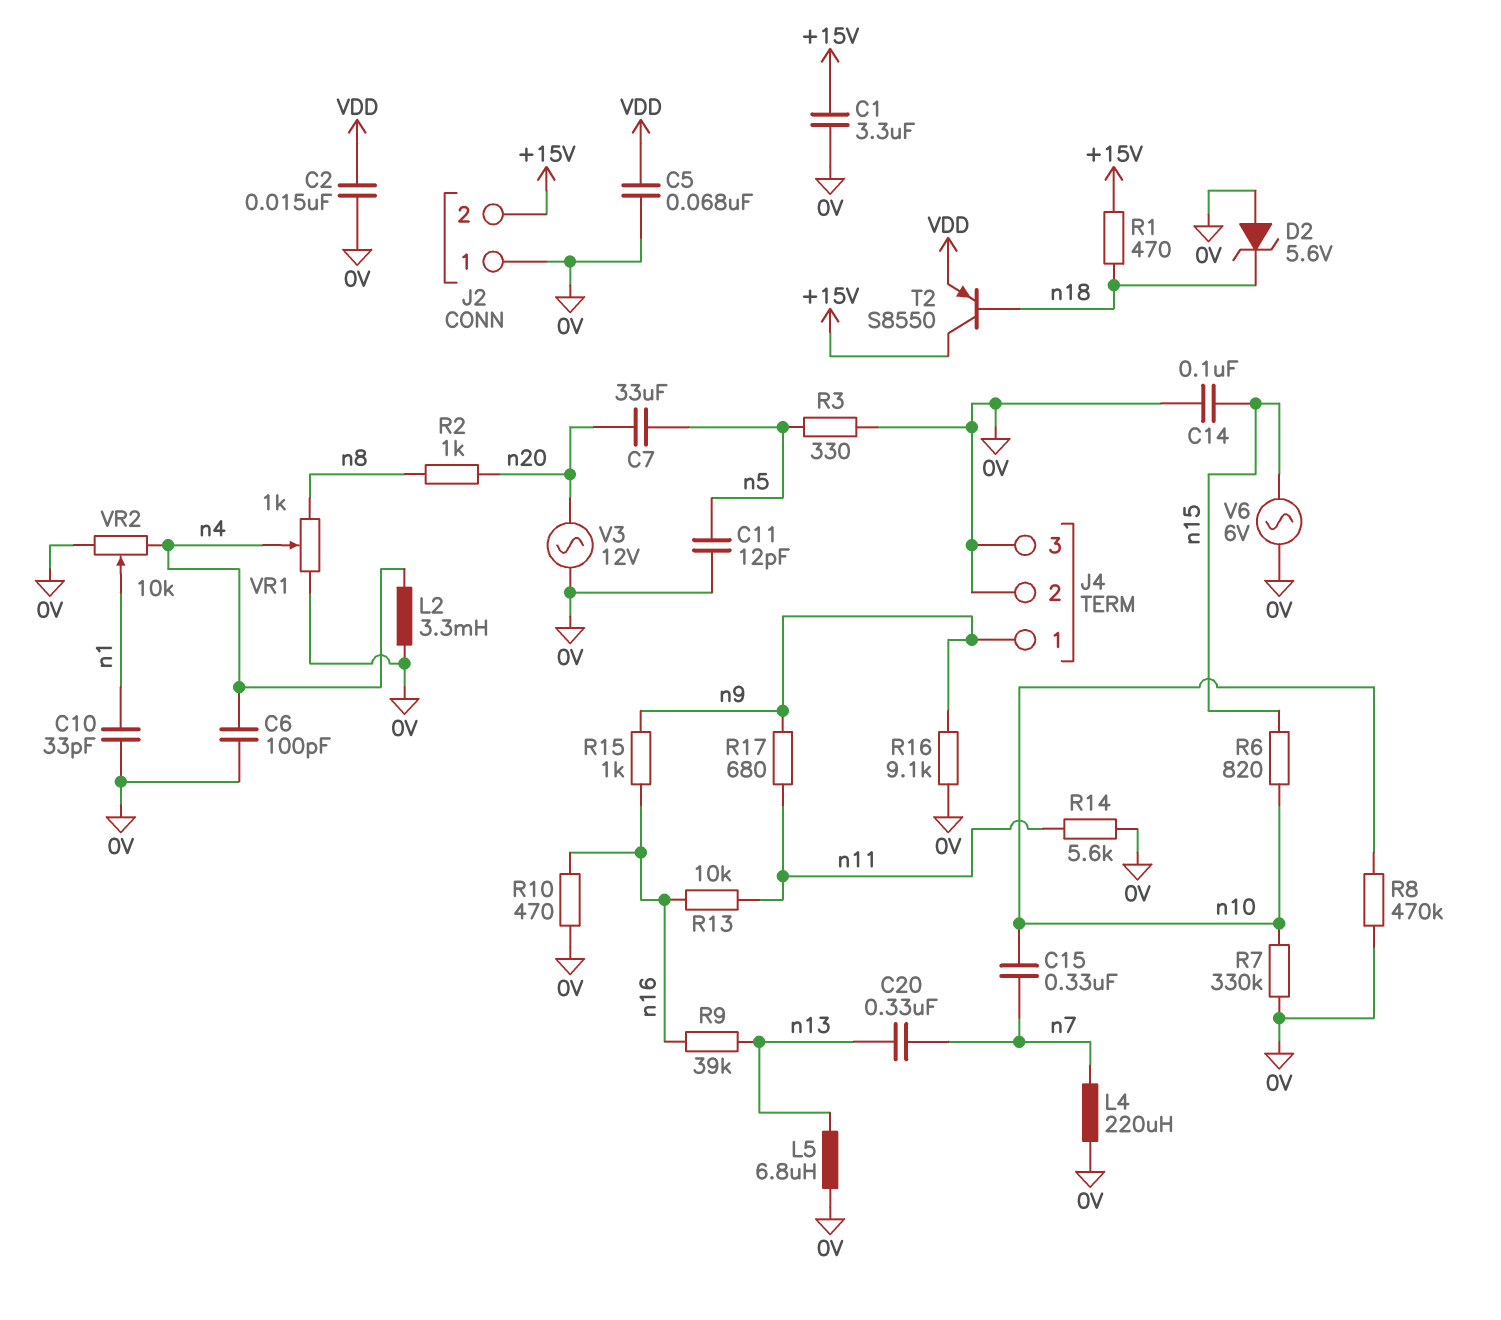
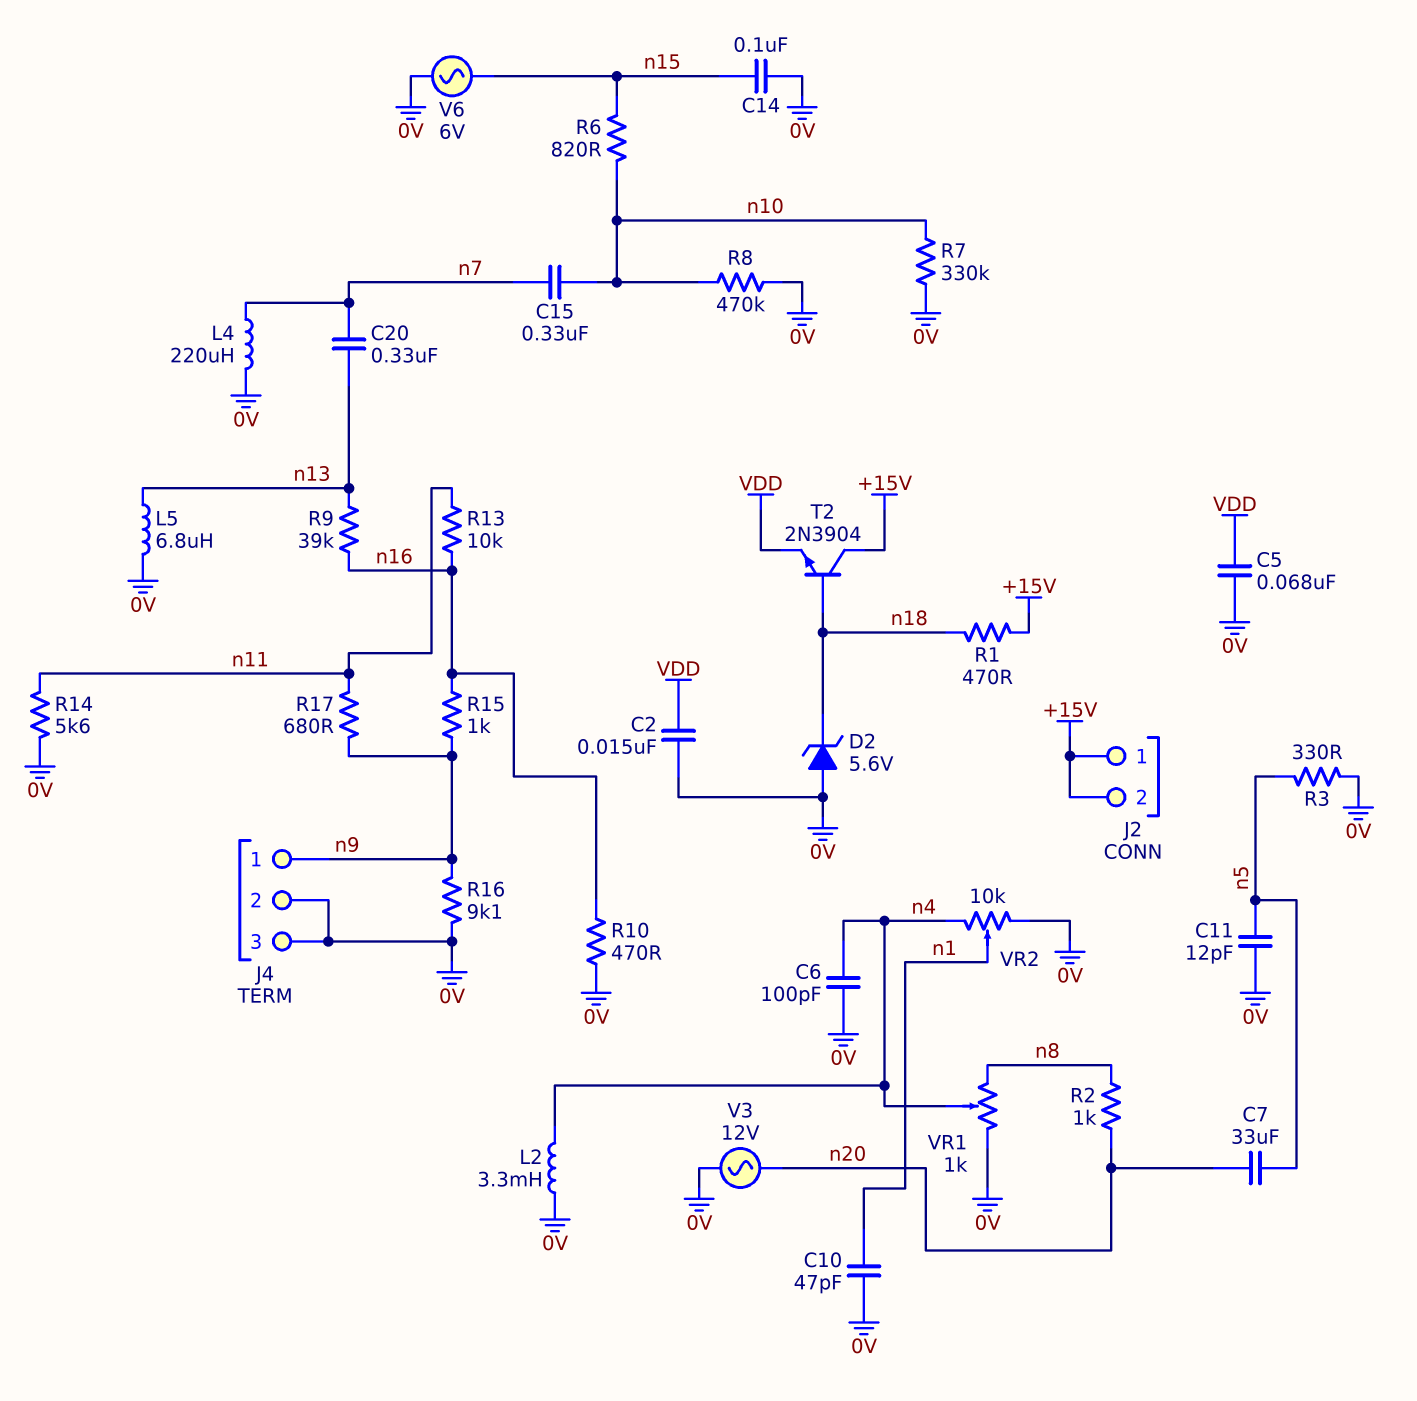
C1: 3.3uF (+15V, 0V) -> none
C10: 33pF (0V, n1) -> 47pF (0V, n1)
J2 pin 1: 0V -> +15V
T2: PNP S8550 (B n18, C +15V, E VDD) -> NPN 2N3904 (B n18, C +15V, E VDD)

